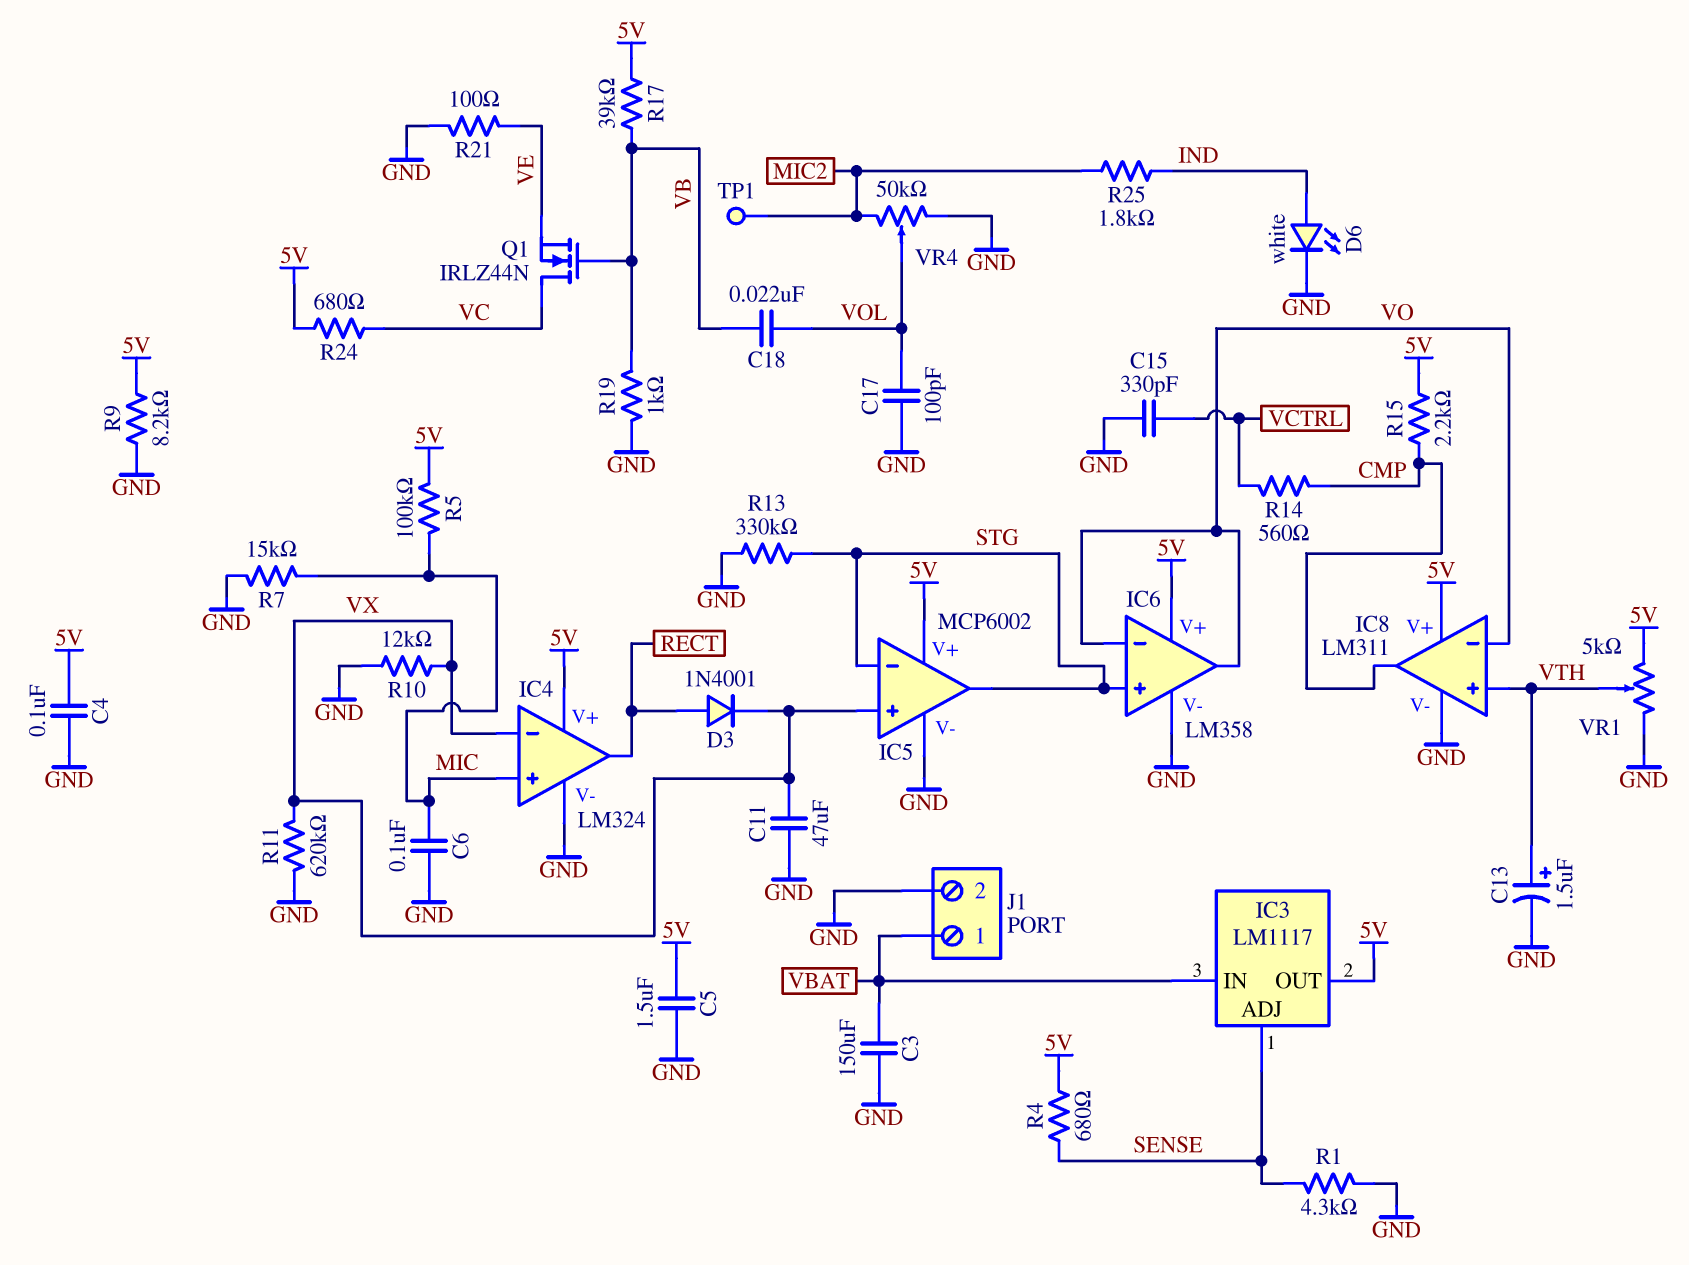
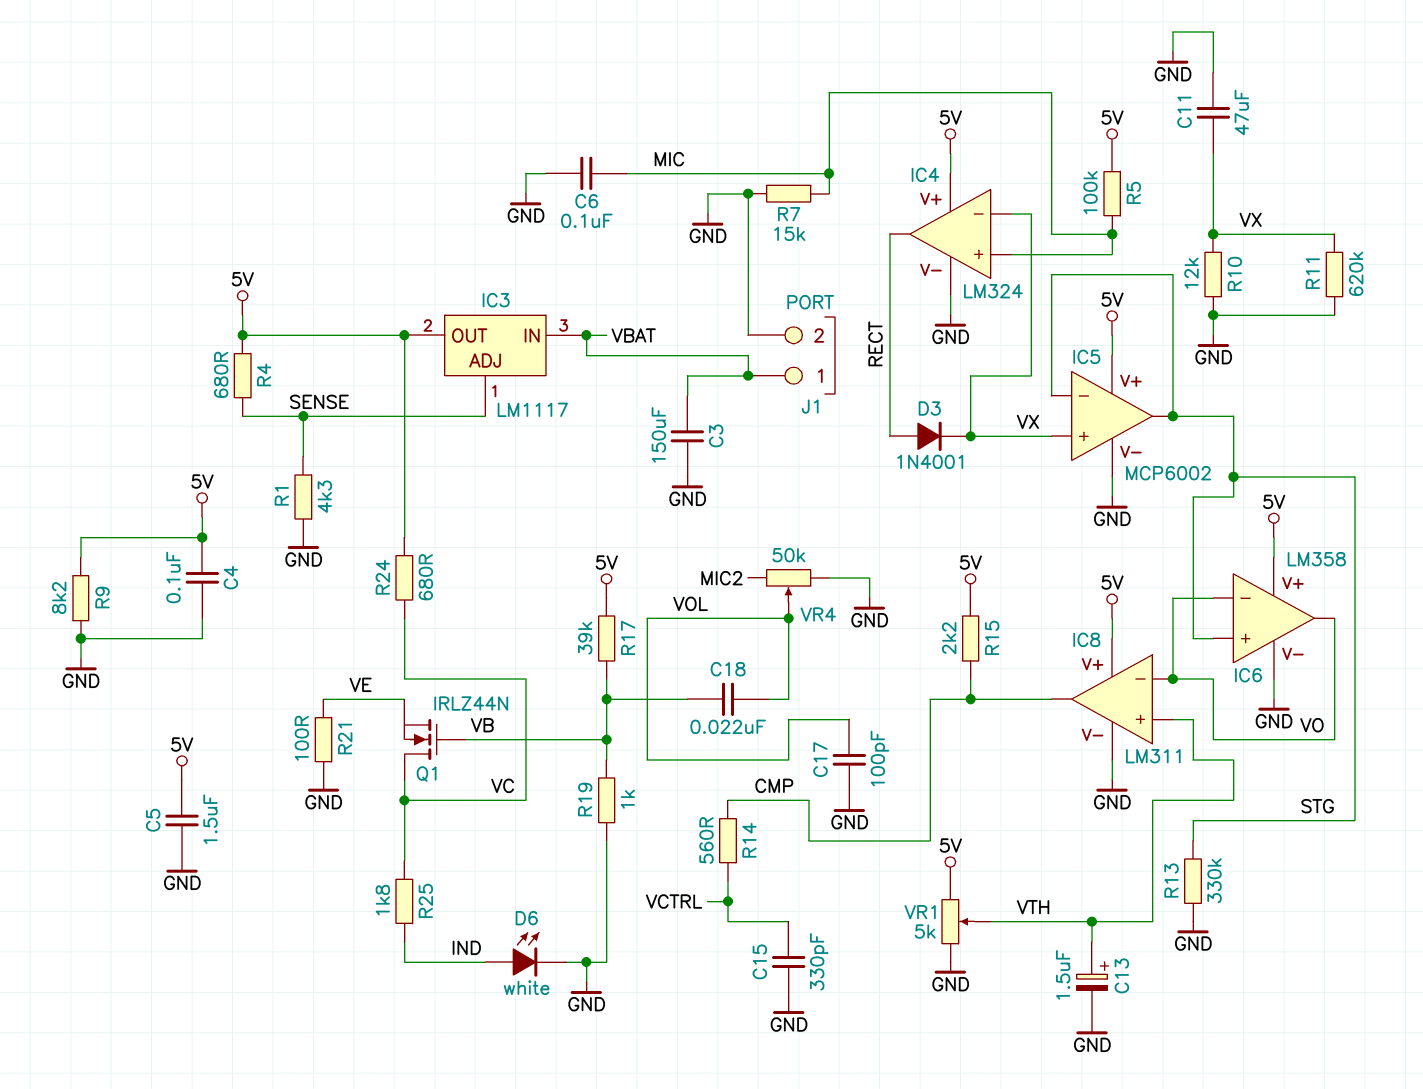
R25: 1.8k (IND, MIC2) -> 1.8k (IND, VC)
TP1: test point (MIC2) -> none

